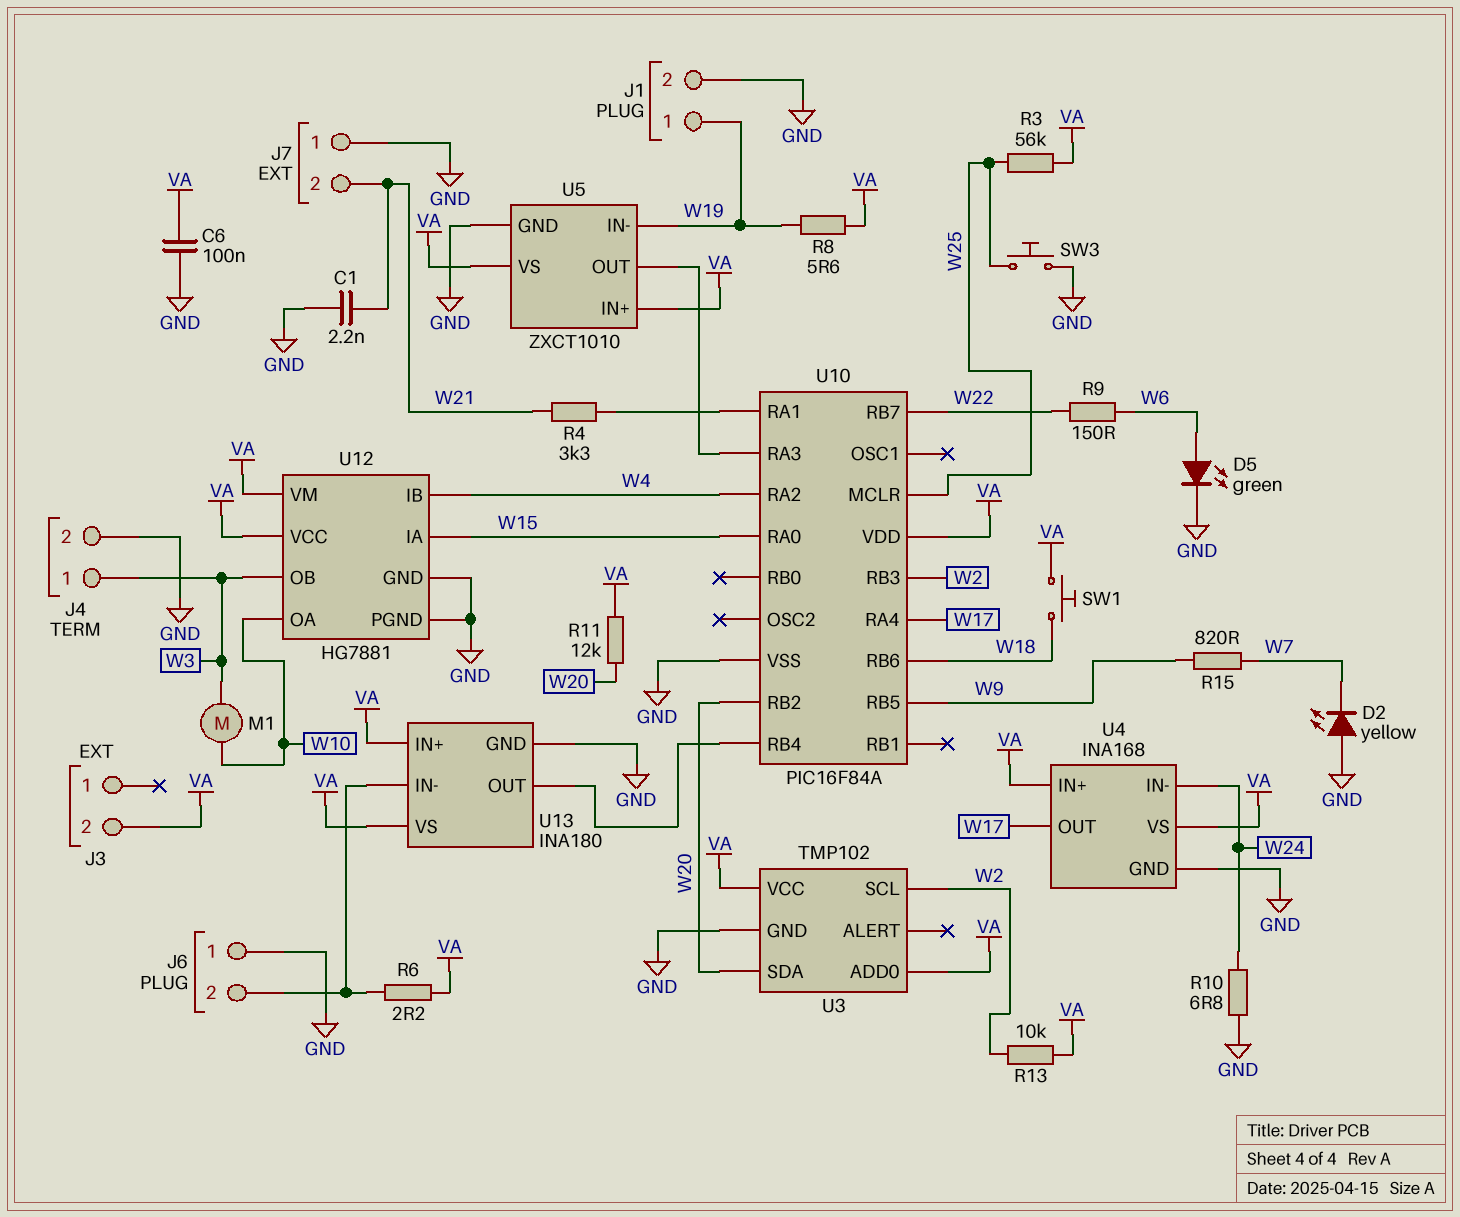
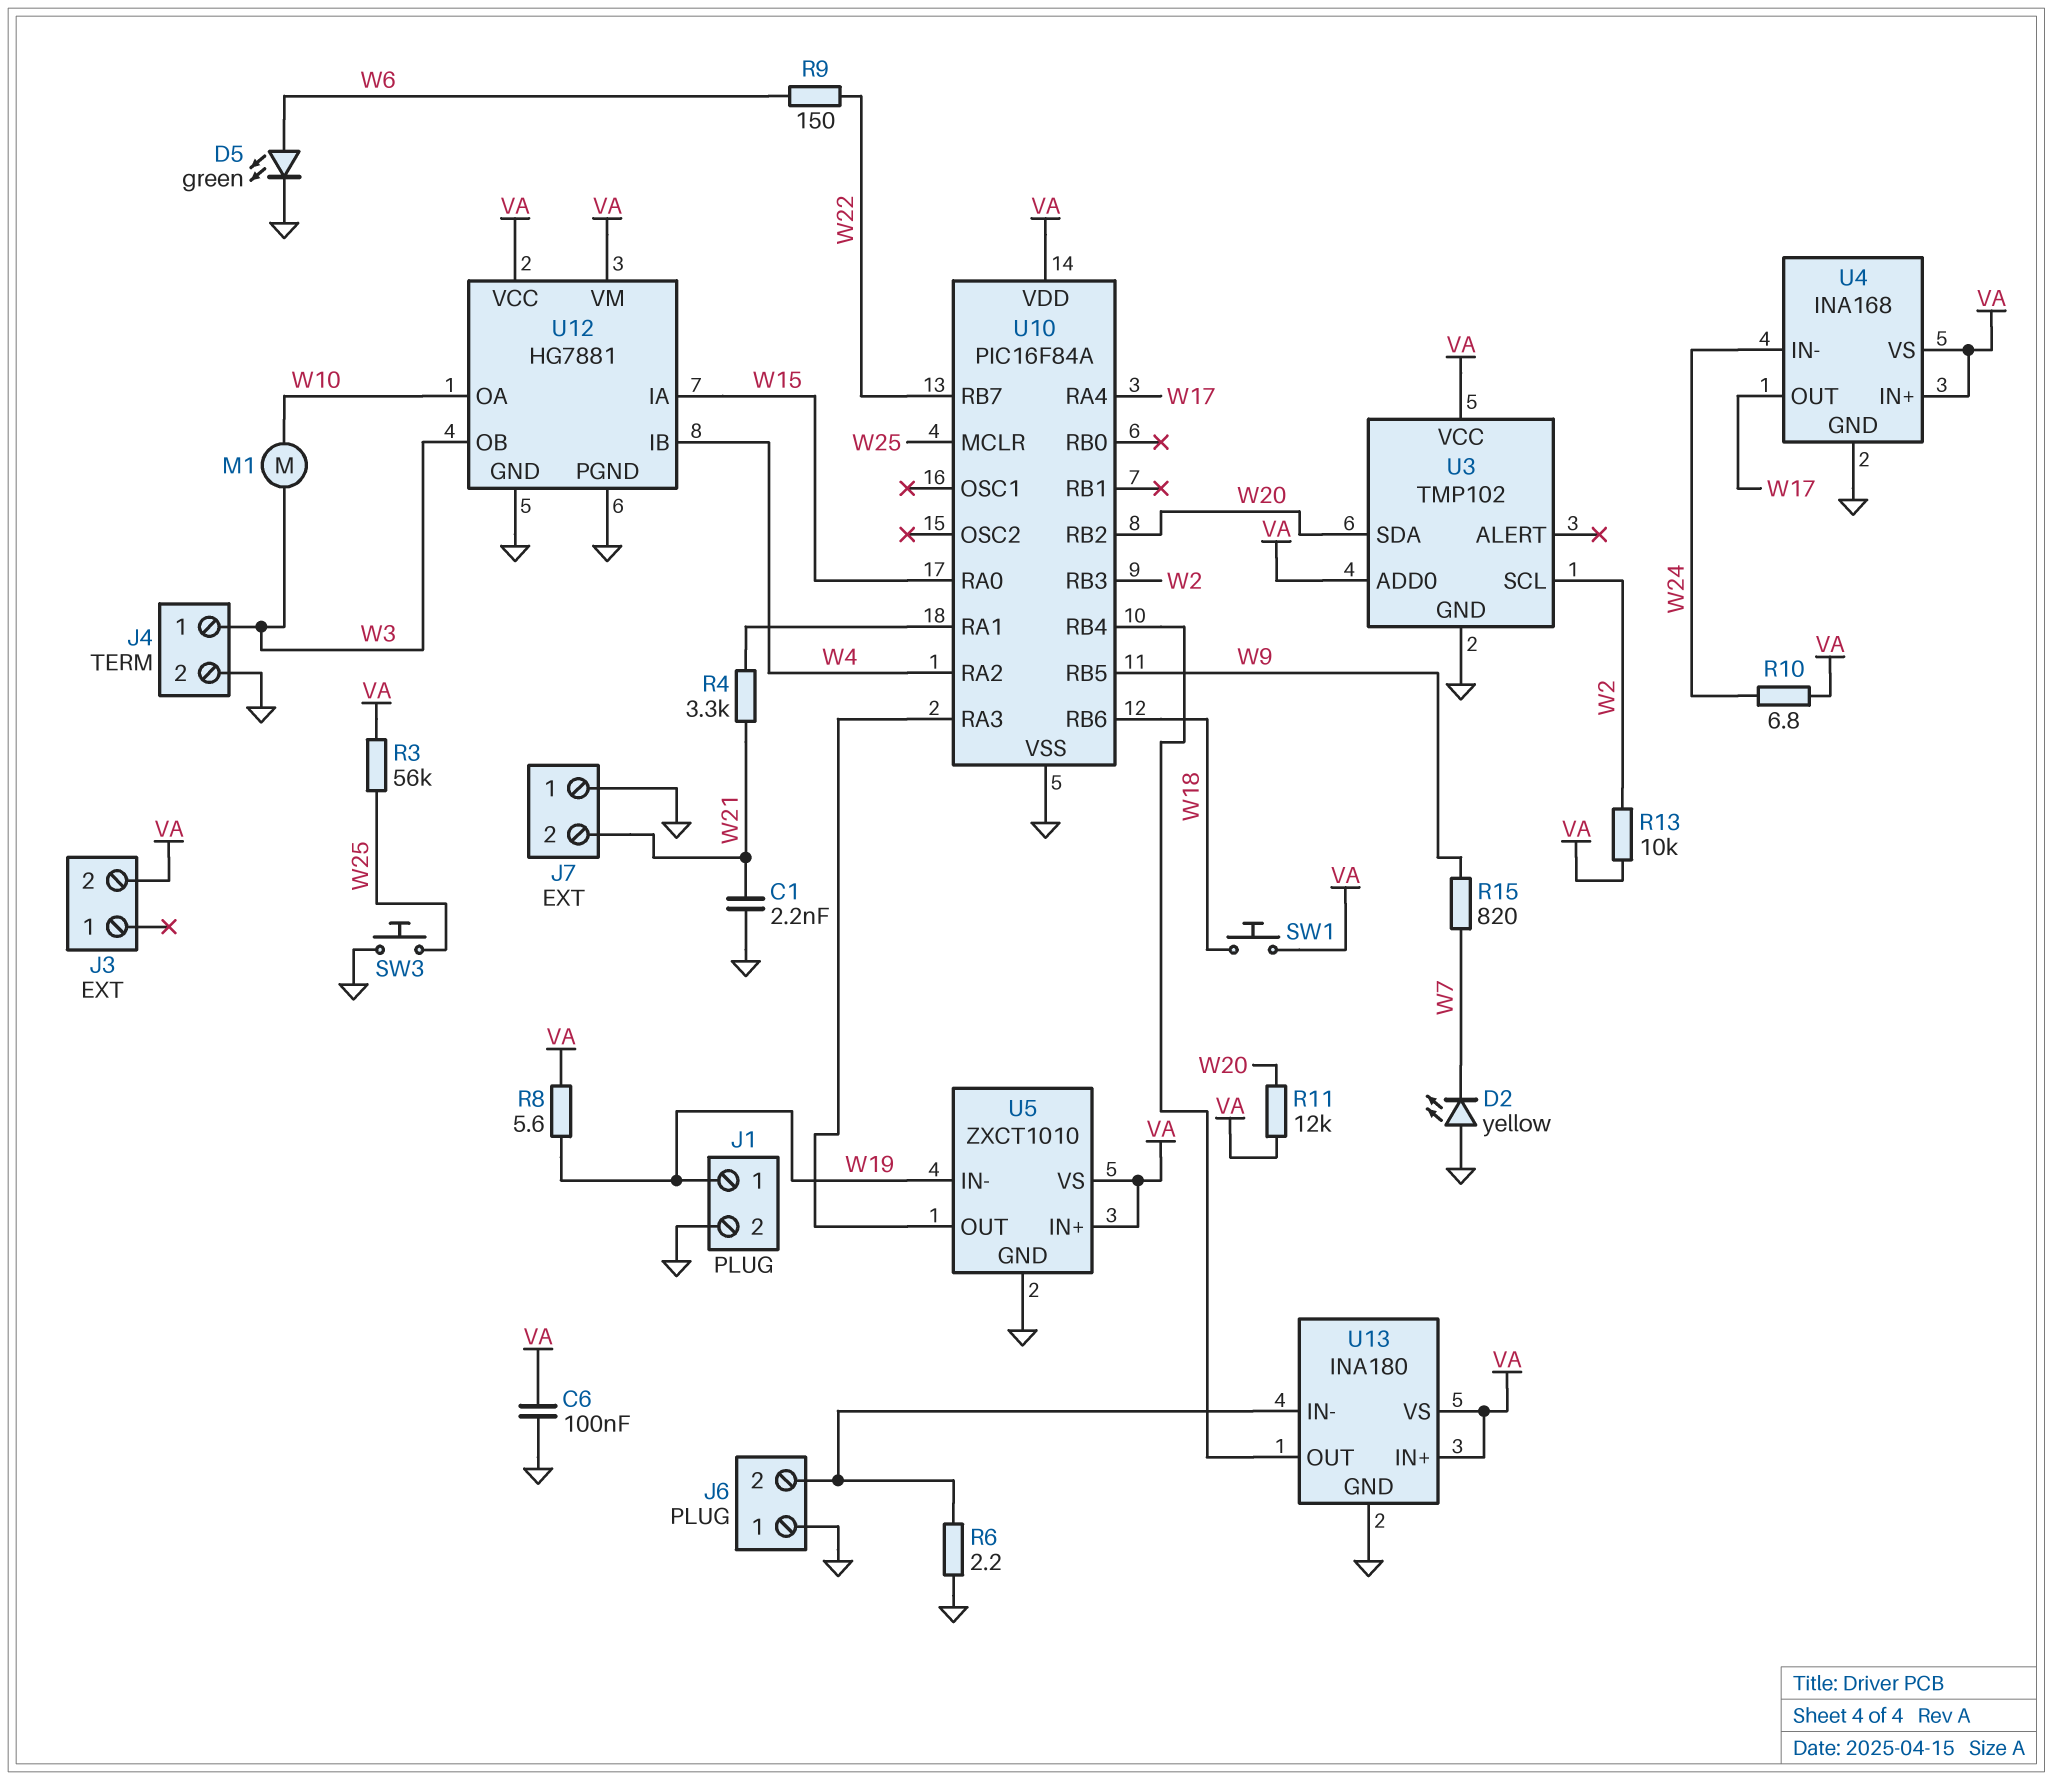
R6: 2.2 (J6/2, VA) -> 2.2 (GND, J6/2)
R10: 6.8 (GND, W24) -> 6.8 (VA, W24)

